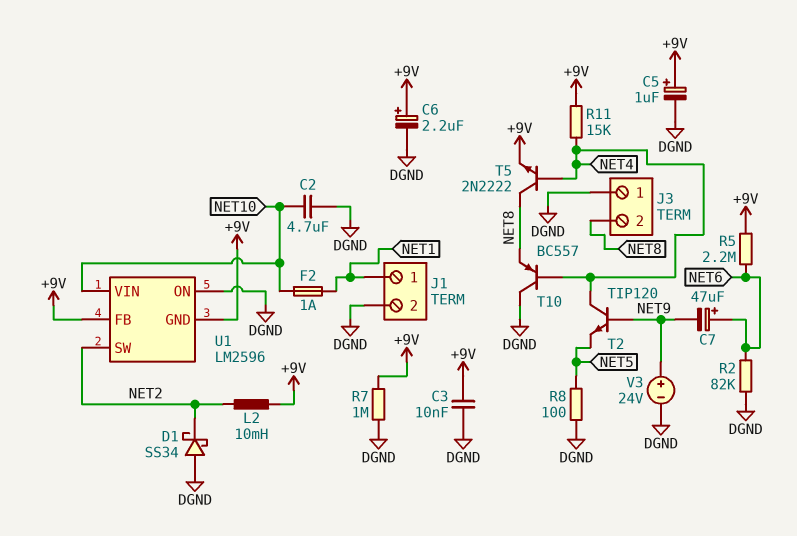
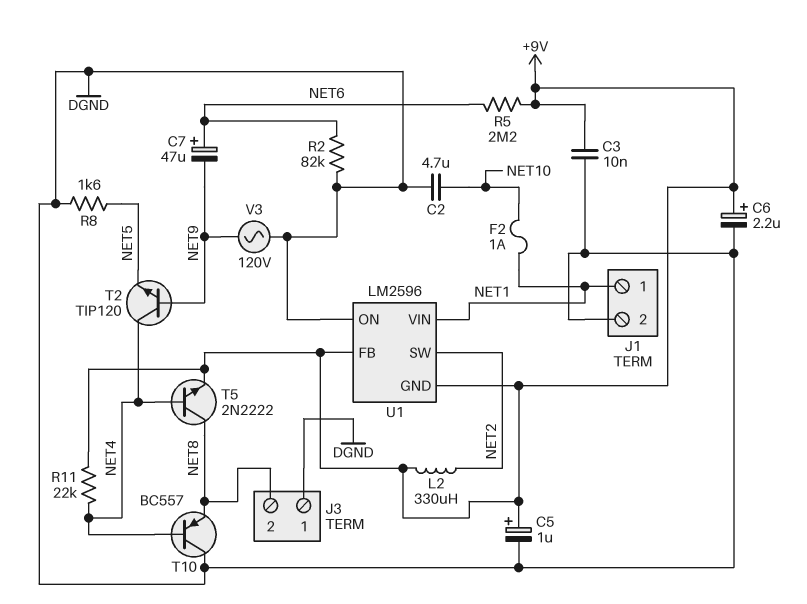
D1: schottky SS34 (A DGND, K NET2) -> none
L2: 10mH (+9V, NET2) -> 330uH (+9V, NET2)
R7: 1M (+9V, DGND) -> none
R8: 100 (DGND, NET5) -> 1.6k (DGND, NET5)
R11: 15k (+9V, NET4) -> 22k (+9V, NET4)
U1 pin VIN: NET10 -> NET1
V3: 24V (plus NET9, minus DGND) -> AC 120V (DGND, NET9)

